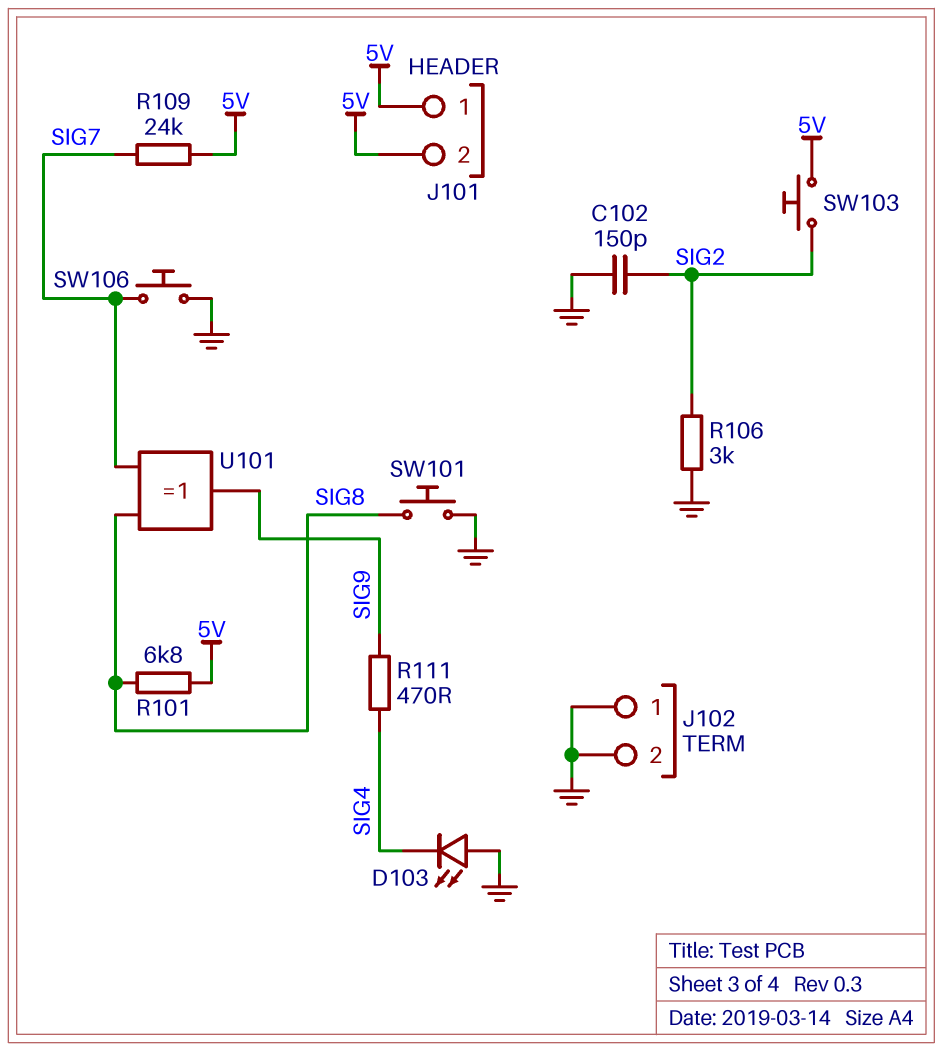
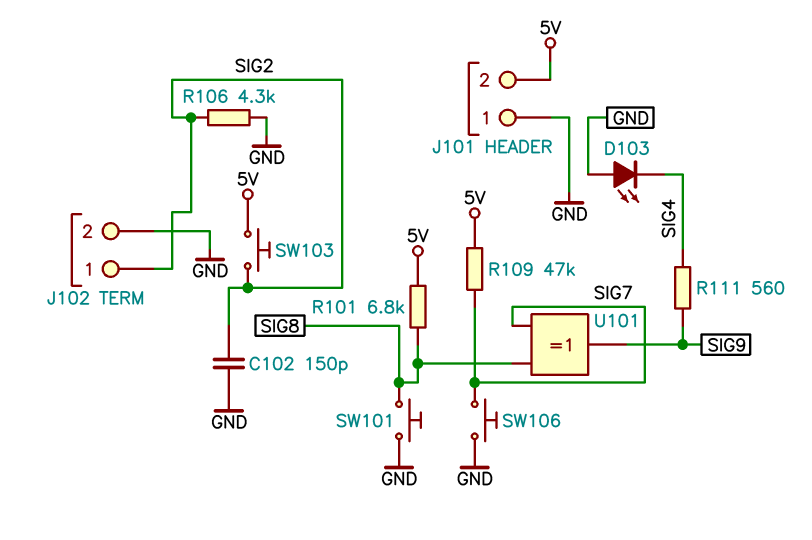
J101 pin 1: 5V -> GND
J102 pin 1: GND -> SIG2
R106: 3k (GND, SIG2) -> 4.3k (GND, SIG2)
R109: 24k (5V, SIG7) -> 47k (5V, SIG7)
R111: 470 (SIG4, SIG9) -> 560 (SIG4, SIG9)

